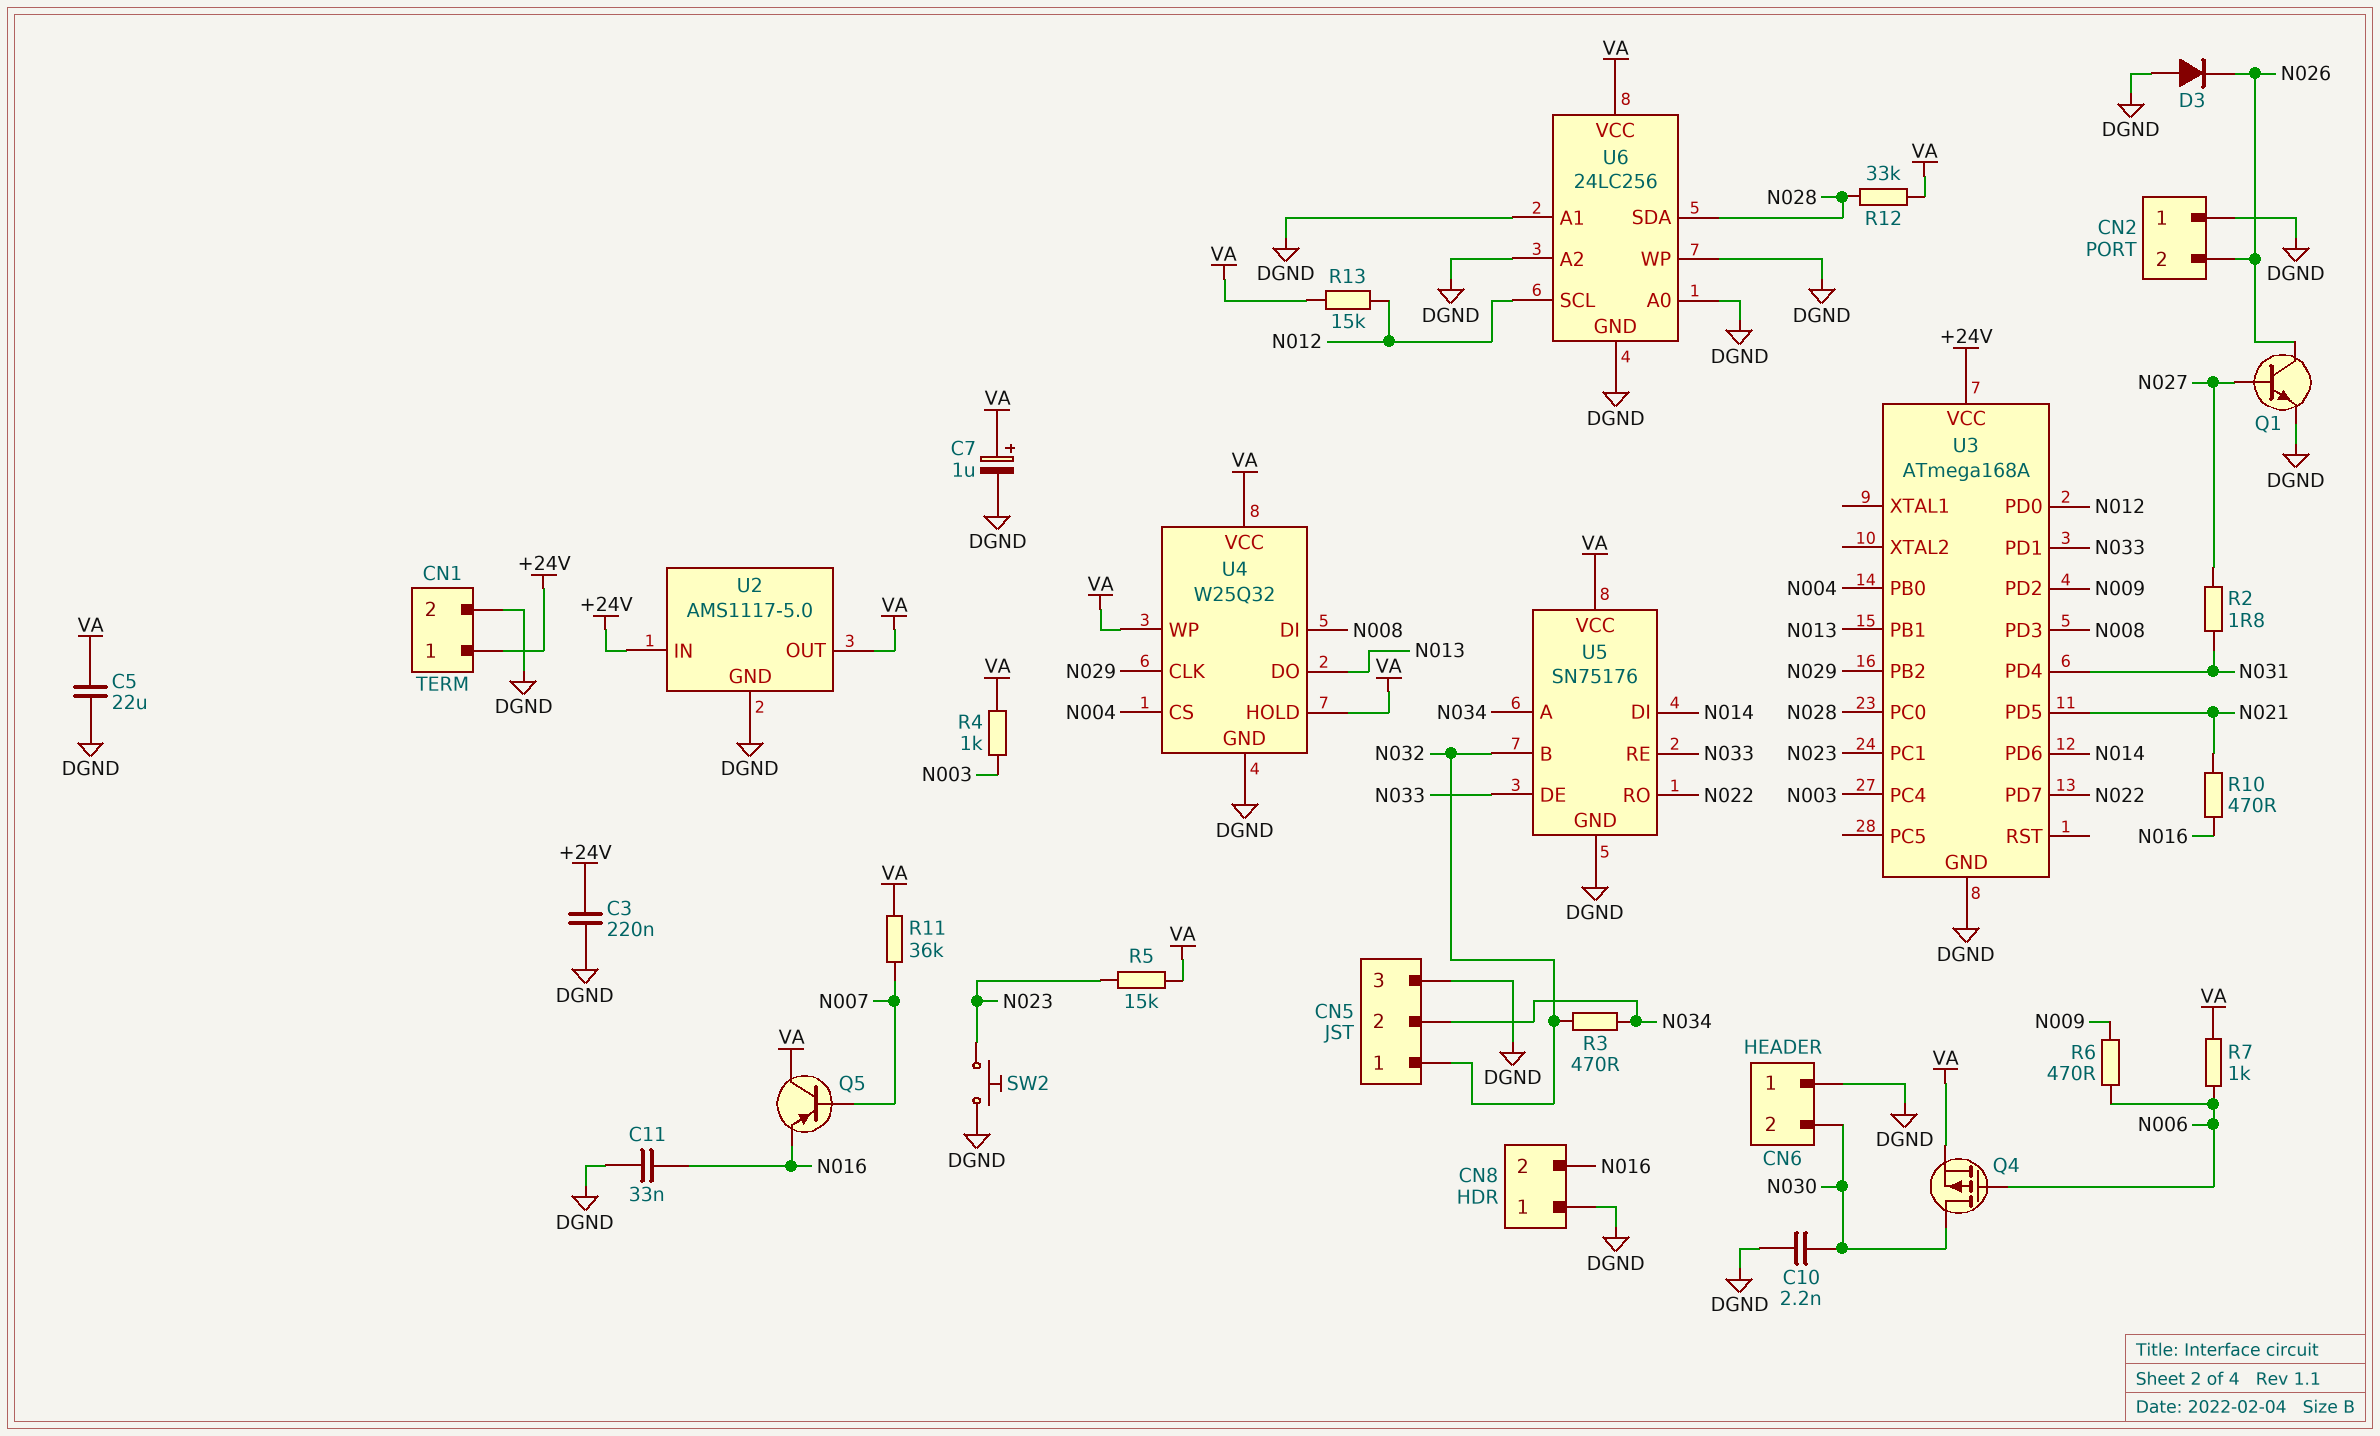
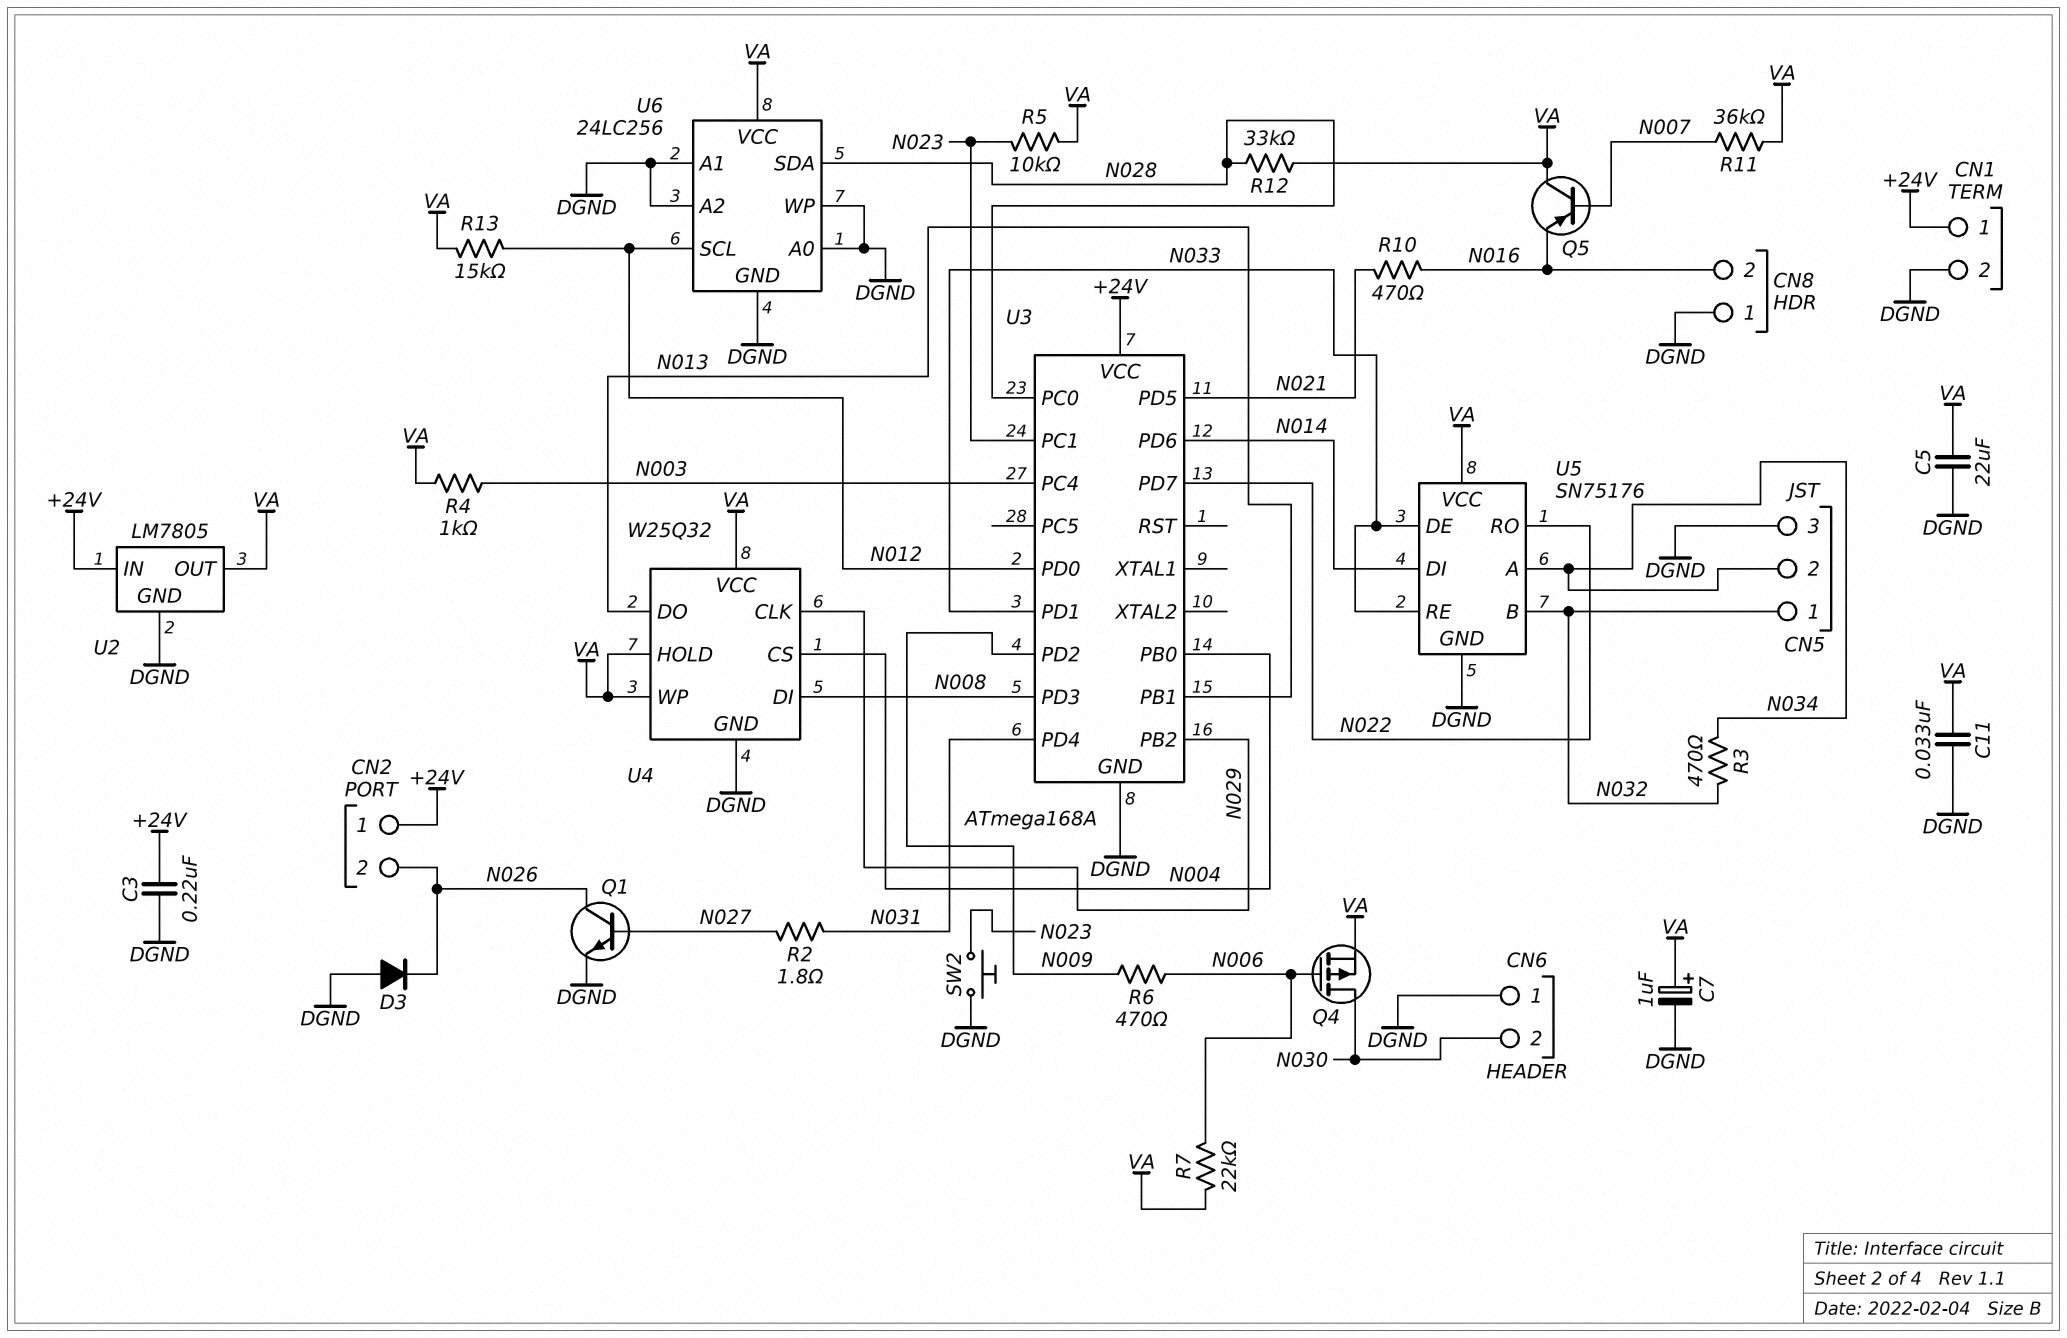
C10: 2.2nF (DGND, N030) -> none
C11: 33nF (DGND, N016) -> 33nF (DGND, VA)
CN2 pin 1: DGND -> +24V
R5: 15k (N023, VA) -> 10k (N023, VA)
R7: 1k (N006, VA) -> 22k (N006, VA)
U2: AMS1117-5.0 -> LM7805

